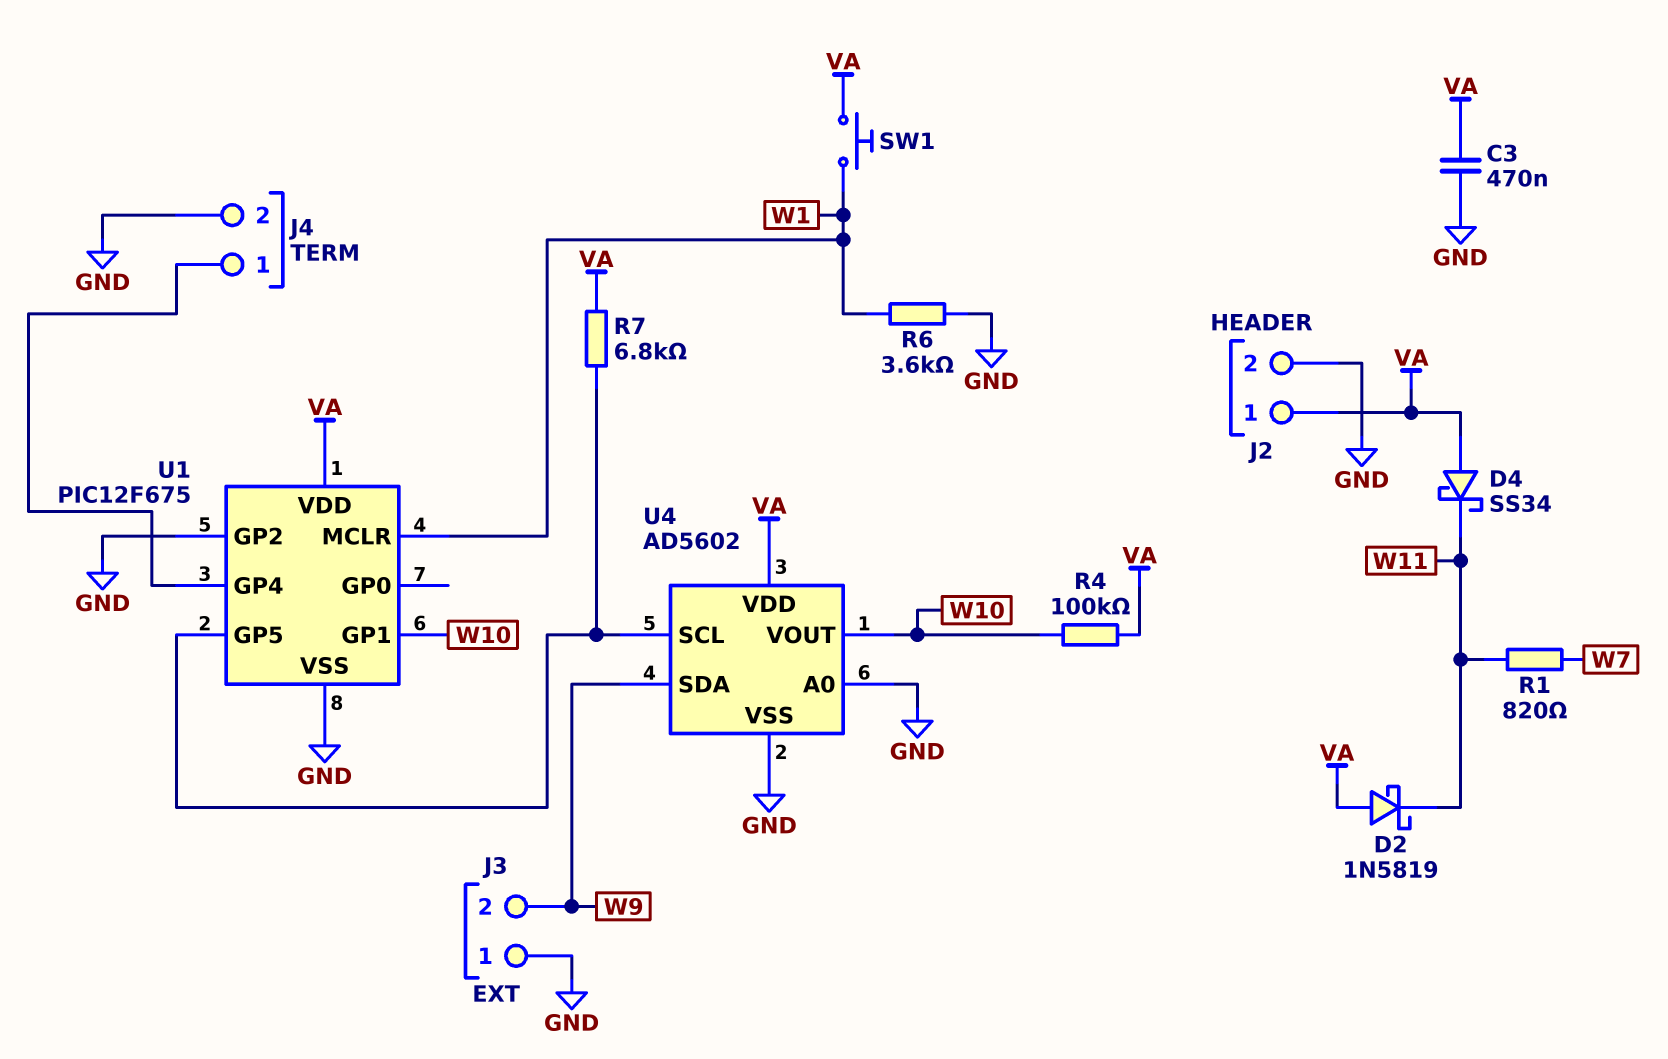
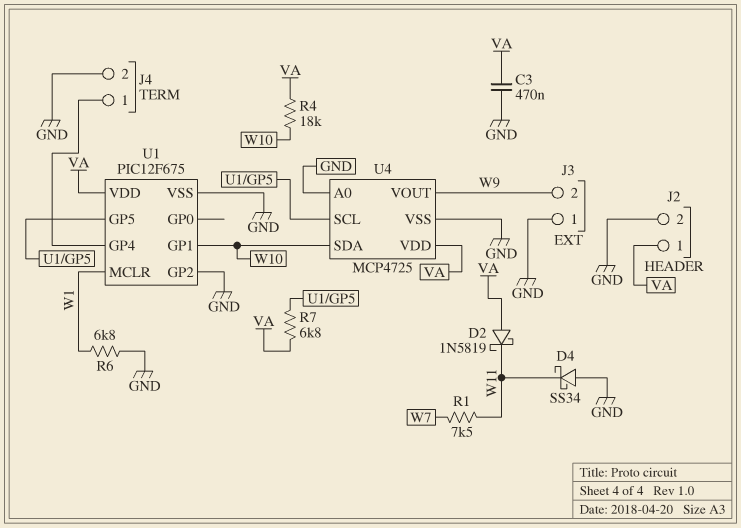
D4: schottky SS34 (A VA, K W11) -> schottky SS34 (A GND, K W11)
R1: 820 (W7, W11) -> 7.5k (W7, W11)
R4: 100k (VA, W10) -> 18k (VA, W10)
R6: 3.6k (GND, W1) -> 6.8k (GND, W1)
SW1: button (VA, W1) -> none
U4: AD5602 -> MCP4725
U4 pin SDA: W9 -> W10
U4 pin VOUT: W10 -> W9

